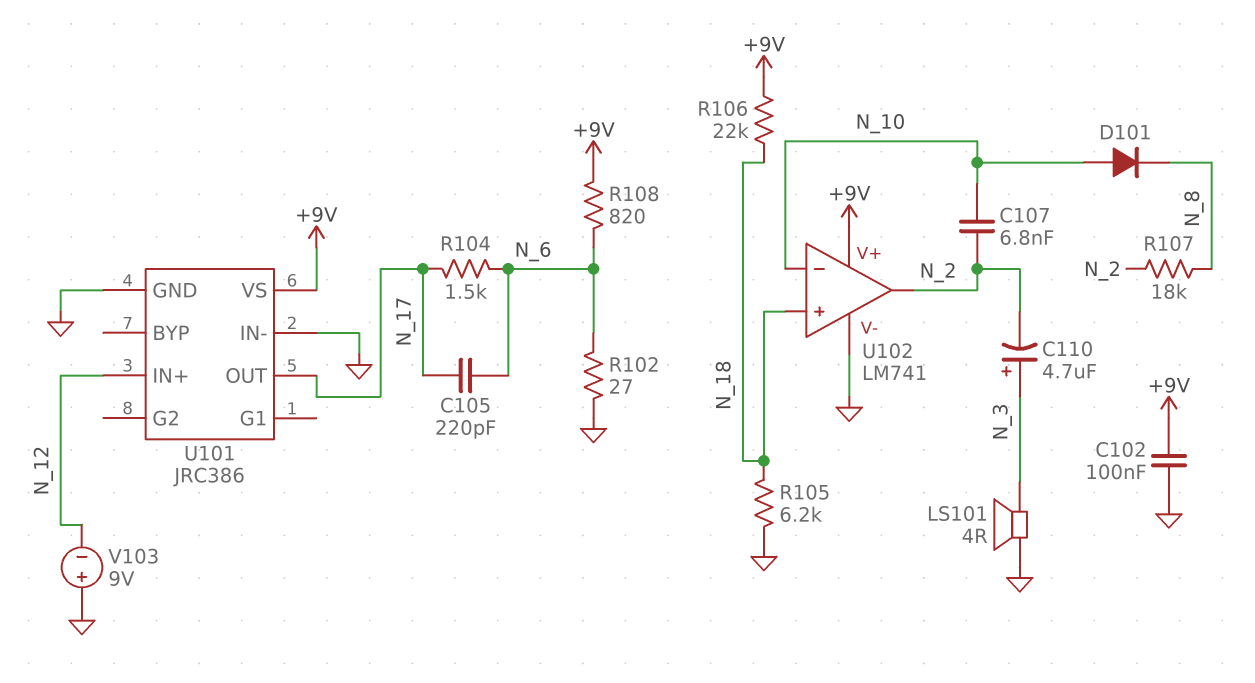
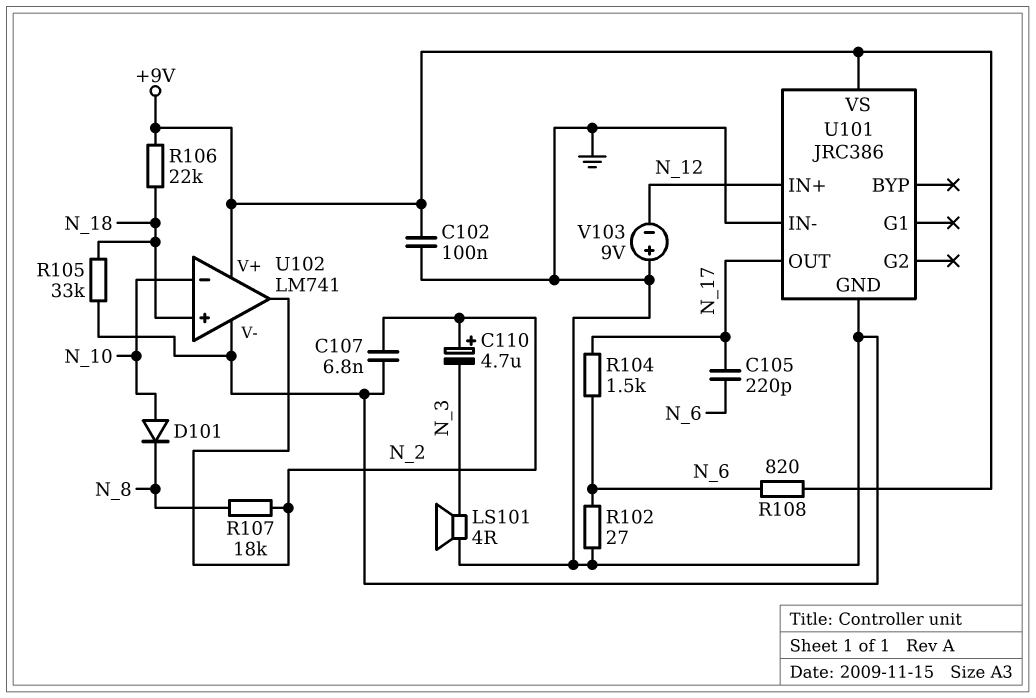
C107: 6.8nF (N_2, N_10) -> 6.8nF (GND, N_2)
C110: 4.7uF (plus N_3, minus N_2) -> 4.7uF (plus N_2, minus N_3)
R105: 6.2k (GND, N_18) -> 33k (GND, N_18)

